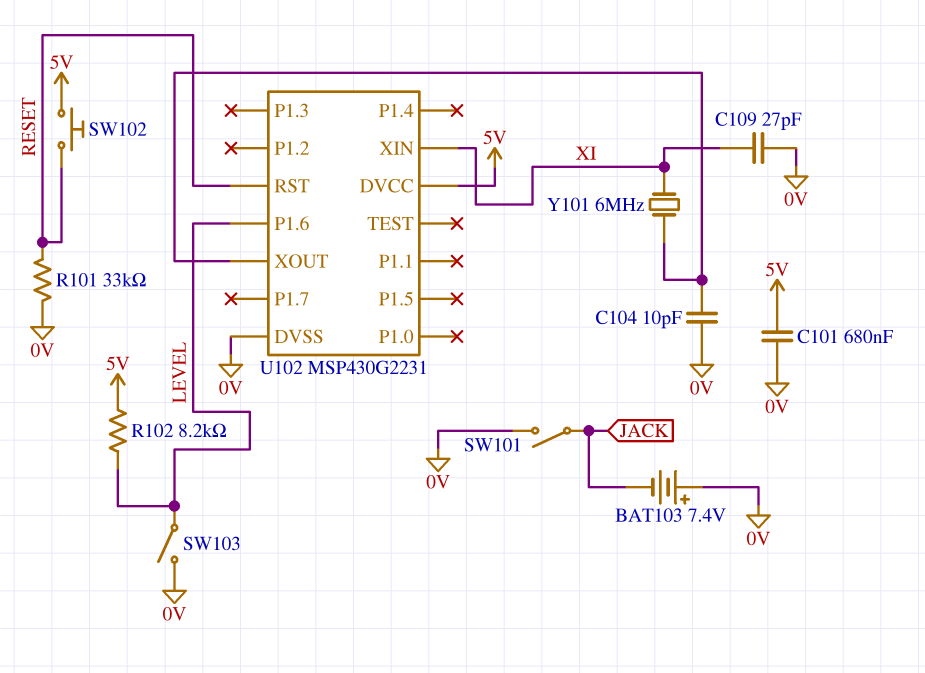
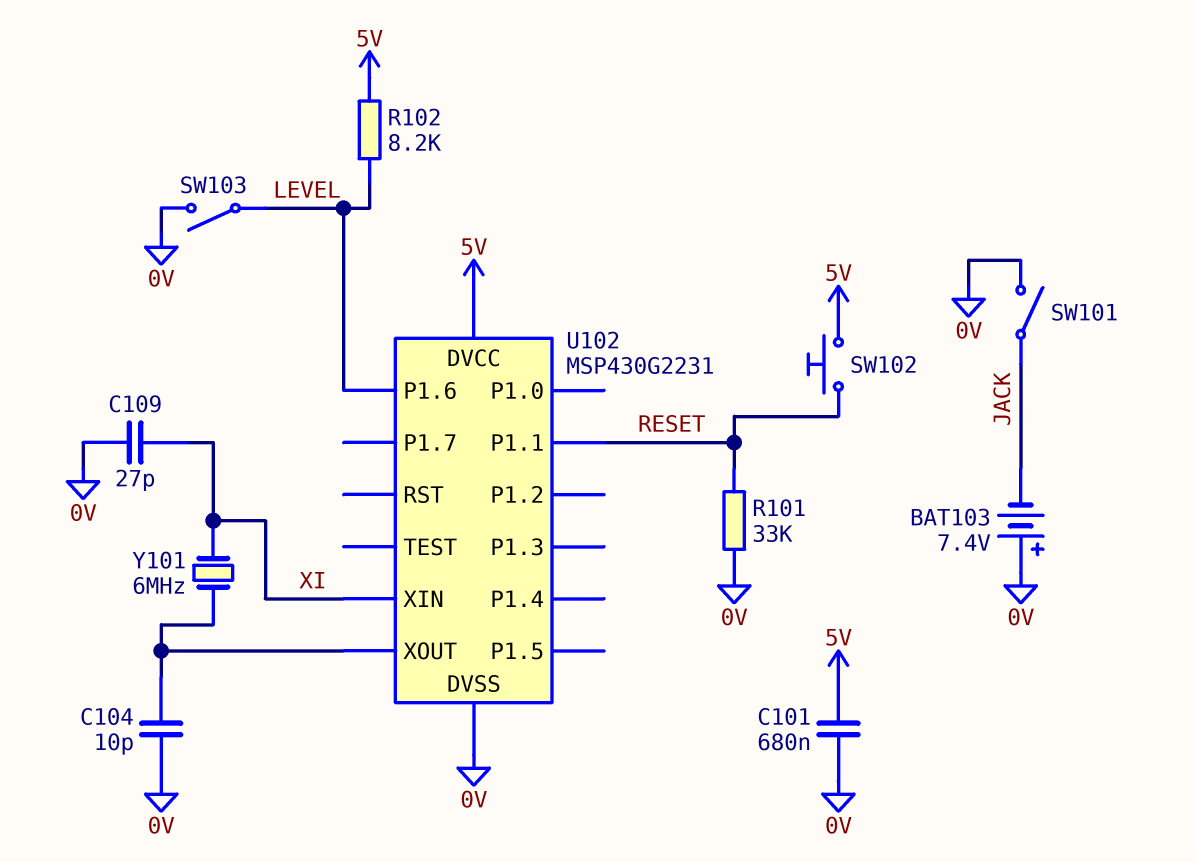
U102 pin P1.1: none -> RESET
U102 pin RST: RESET -> none

